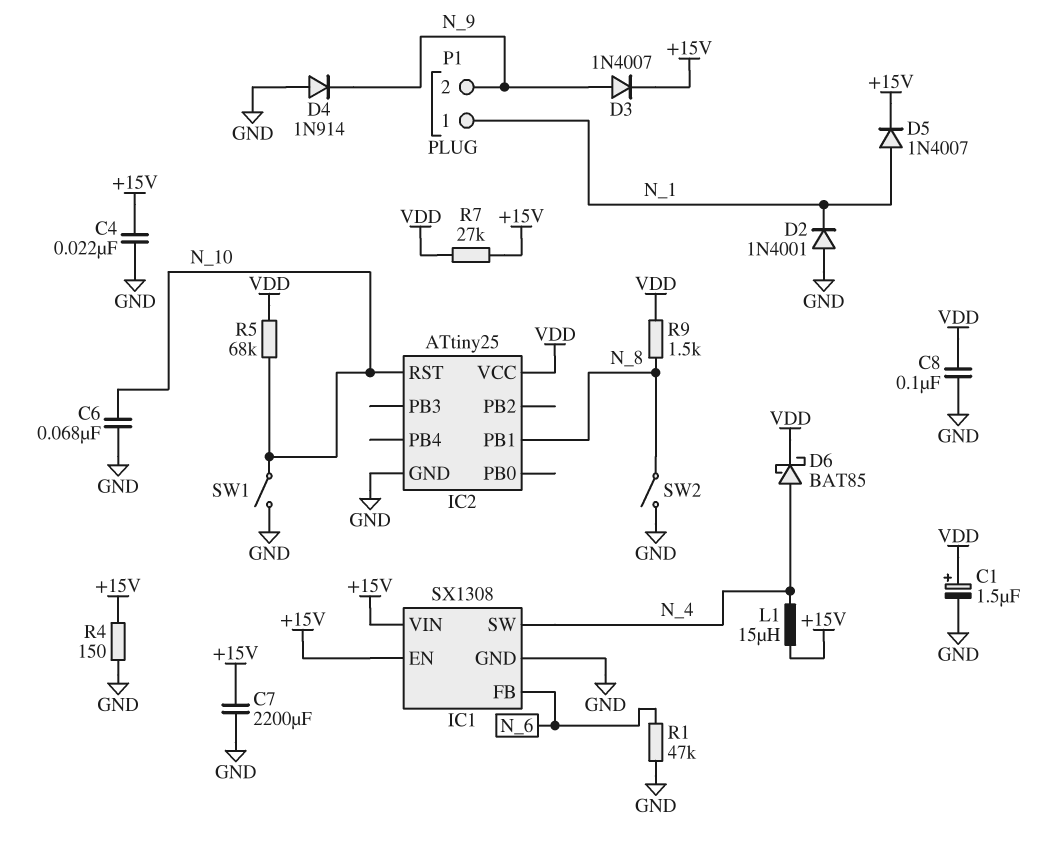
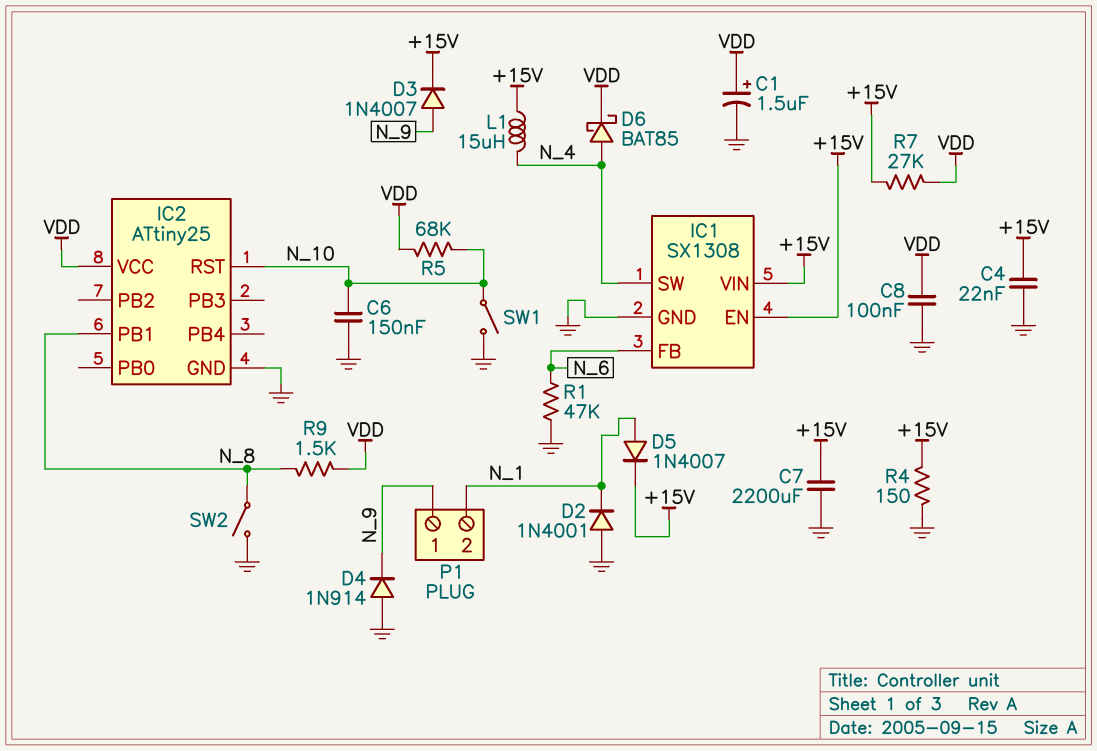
C6: 68nF (GND, N_10) -> 150nF (GND, N_10)
P1 pin 1: N_1 -> N_9
P1 pin 2: N_9 -> N_1

